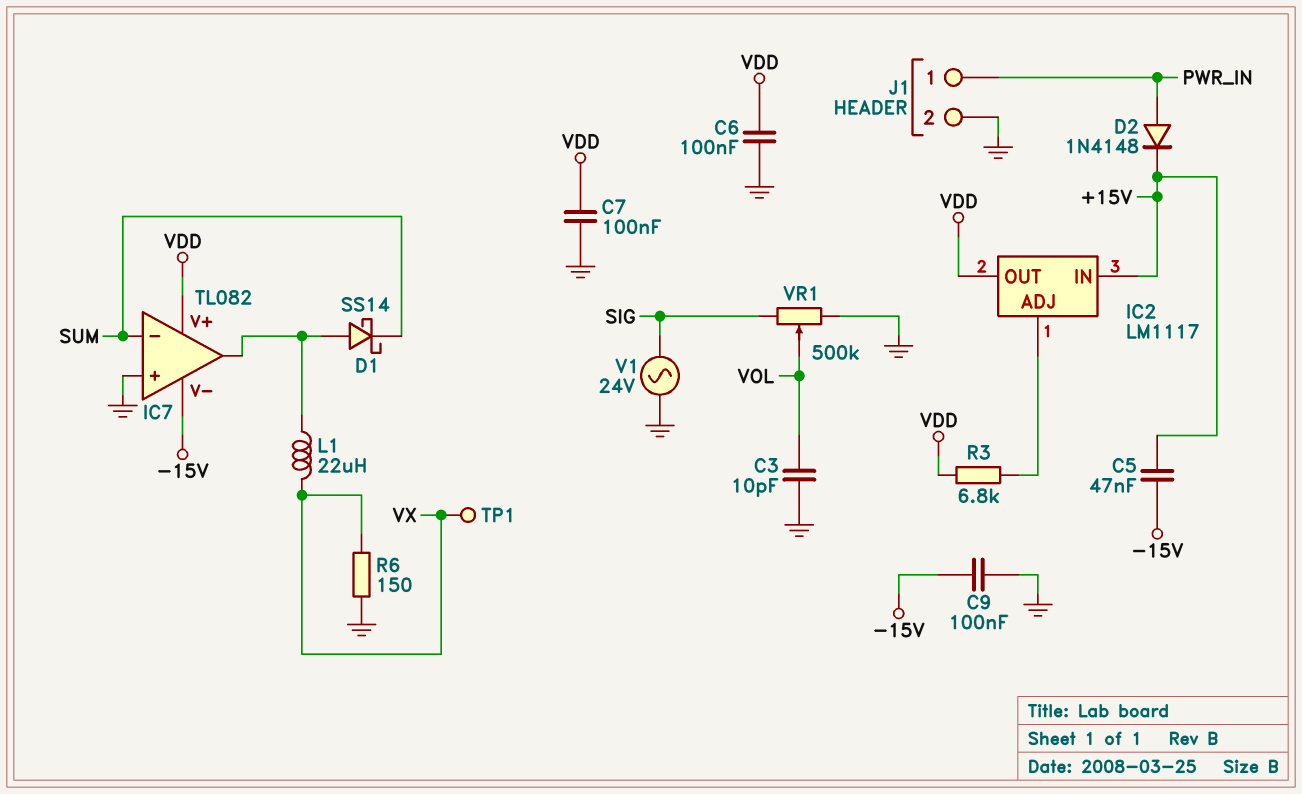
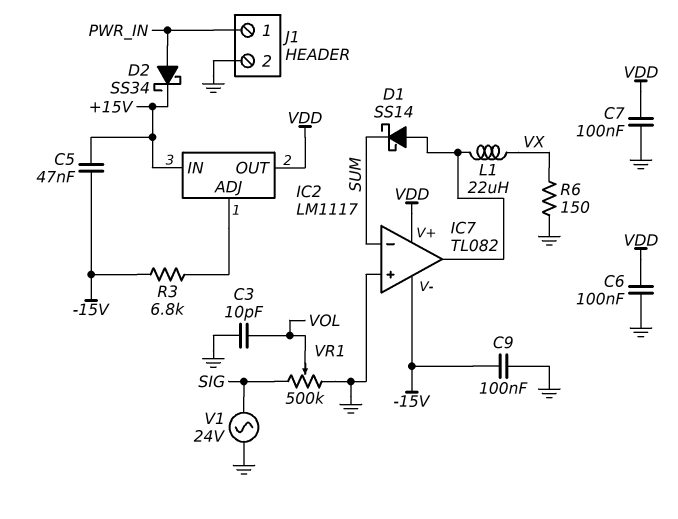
D2: diode 1N4148 (A PWR_IN, K +15V) -> schottky SS34 (A PWR_IN, K +15V)
R3: 6.8k (IC2/ADJ, VDD) -> 6.8k (-15V, IC2/ADJ)
TP1: test point (VX) -> none

